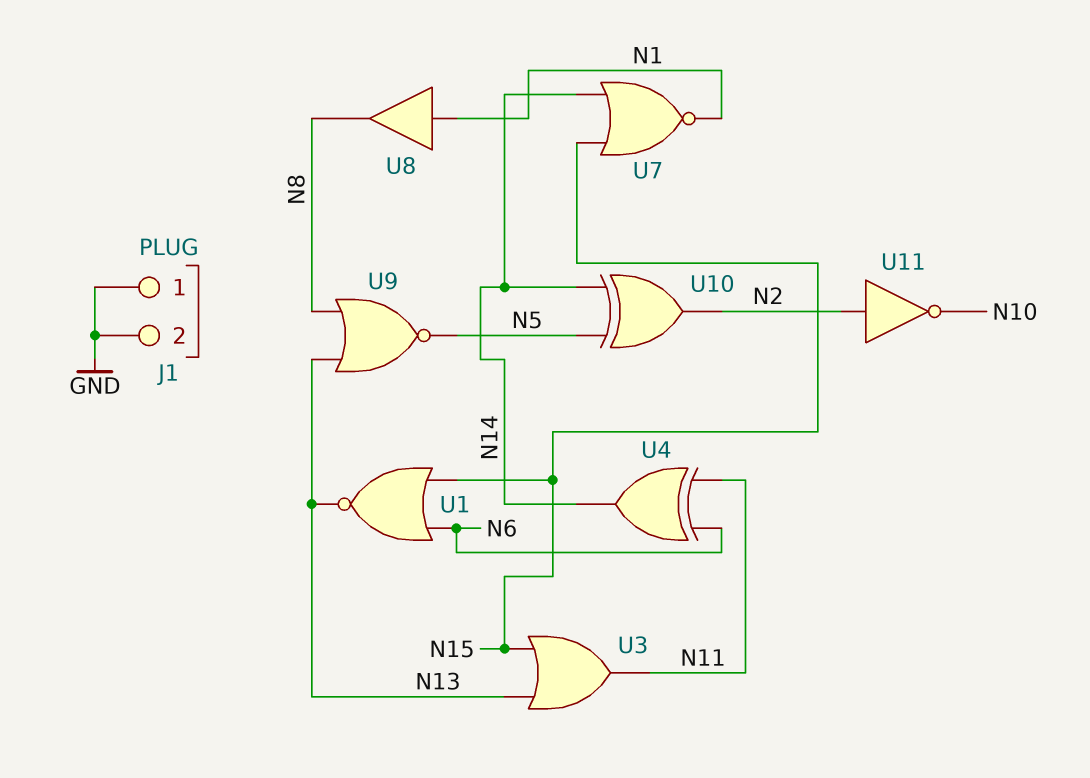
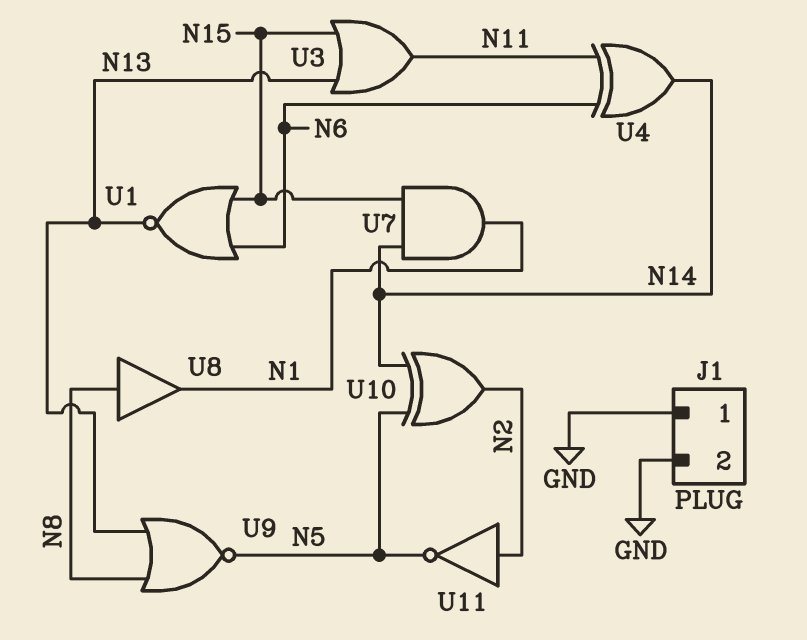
U7: NOR (in N14, in N15, out N1) -> AND (in N14, in N15, out N1)
U8: buffer (in N1, out N8) -> buffer (in N8, out N1)
U11: NOT (in N2, out N10) -> NOT (in N2, out N5)

